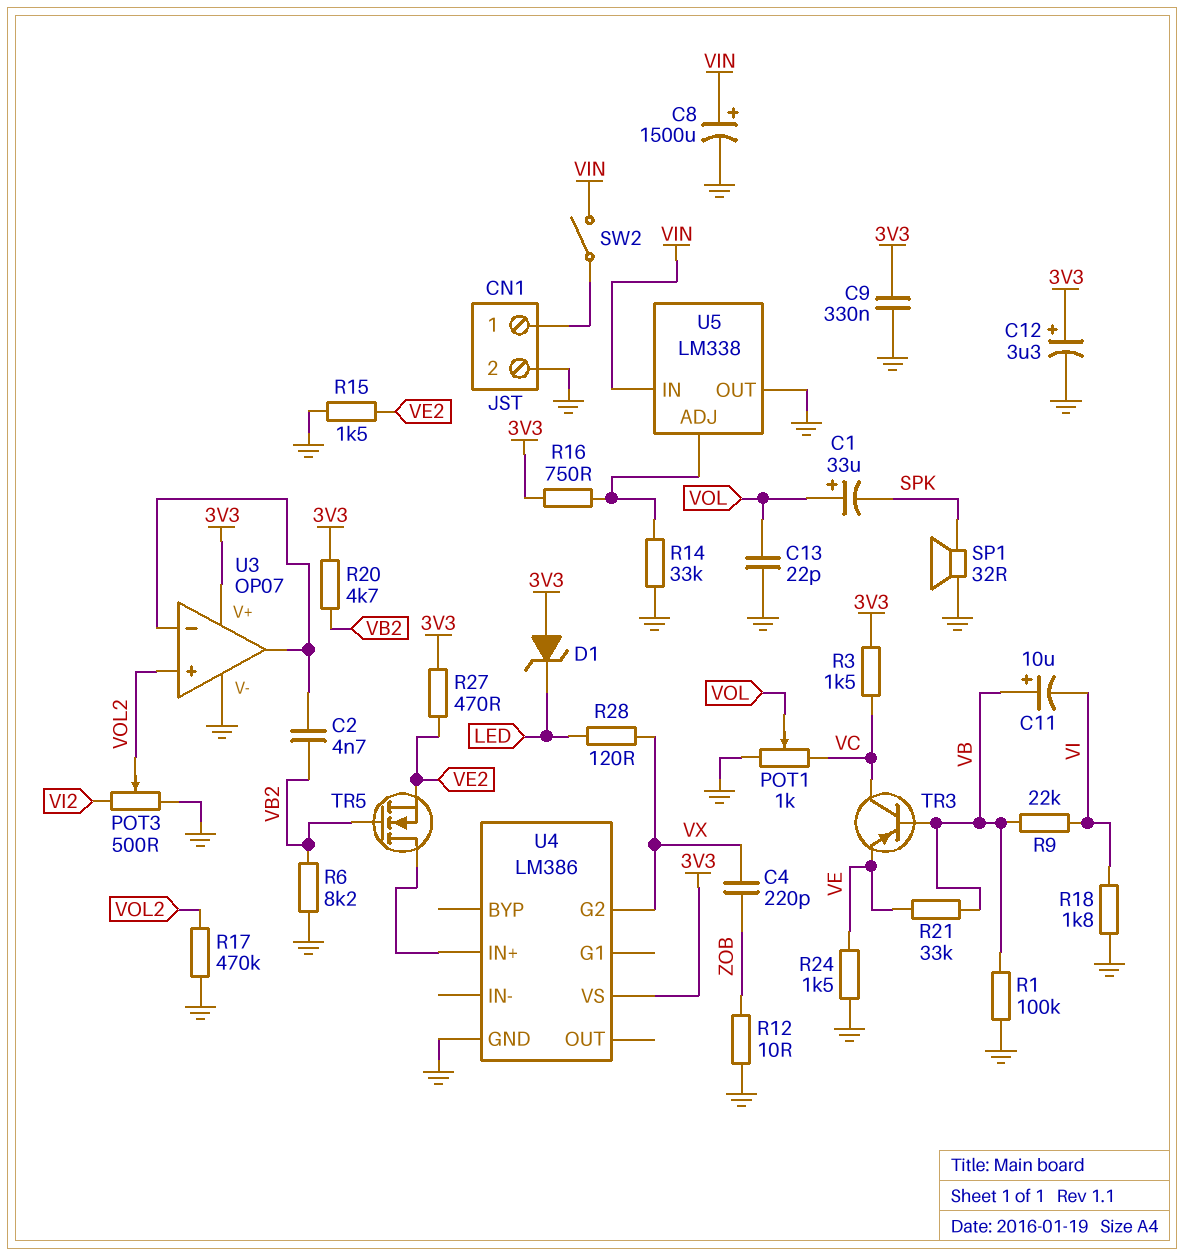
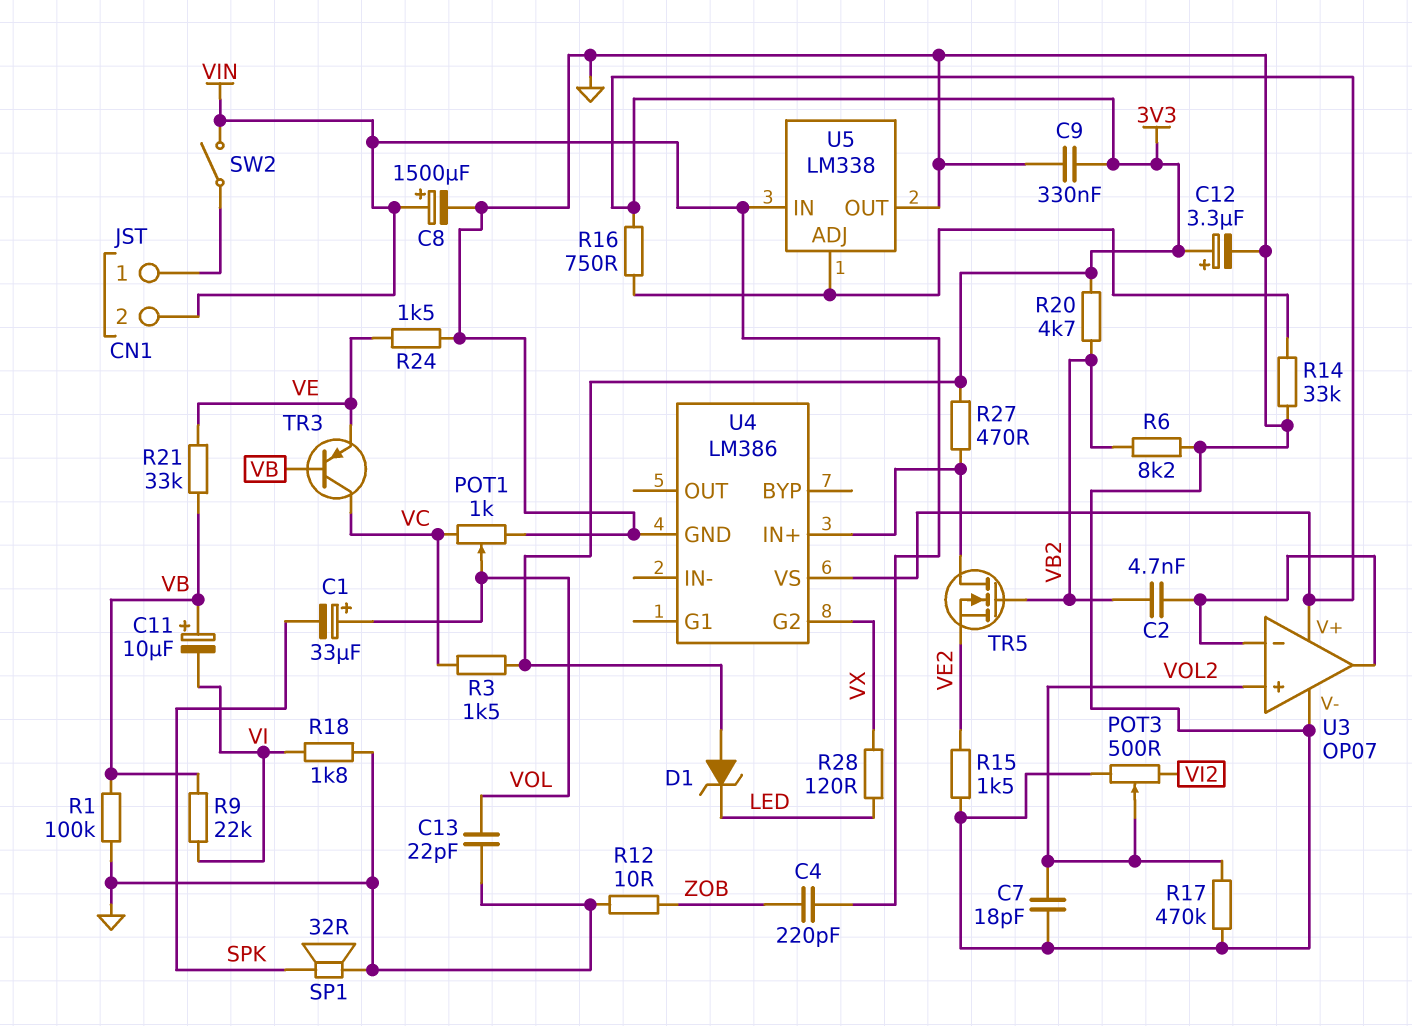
C4: 220pF (VX, ZOB) -> 220pF (VIN, ZOB)
C7: none -> 18pF (GND, VOL2)
CN1 pin 2: GND -> VIN
R27: 470 (3V3, VE2) -> 470 (3V3, U4/IN+)

